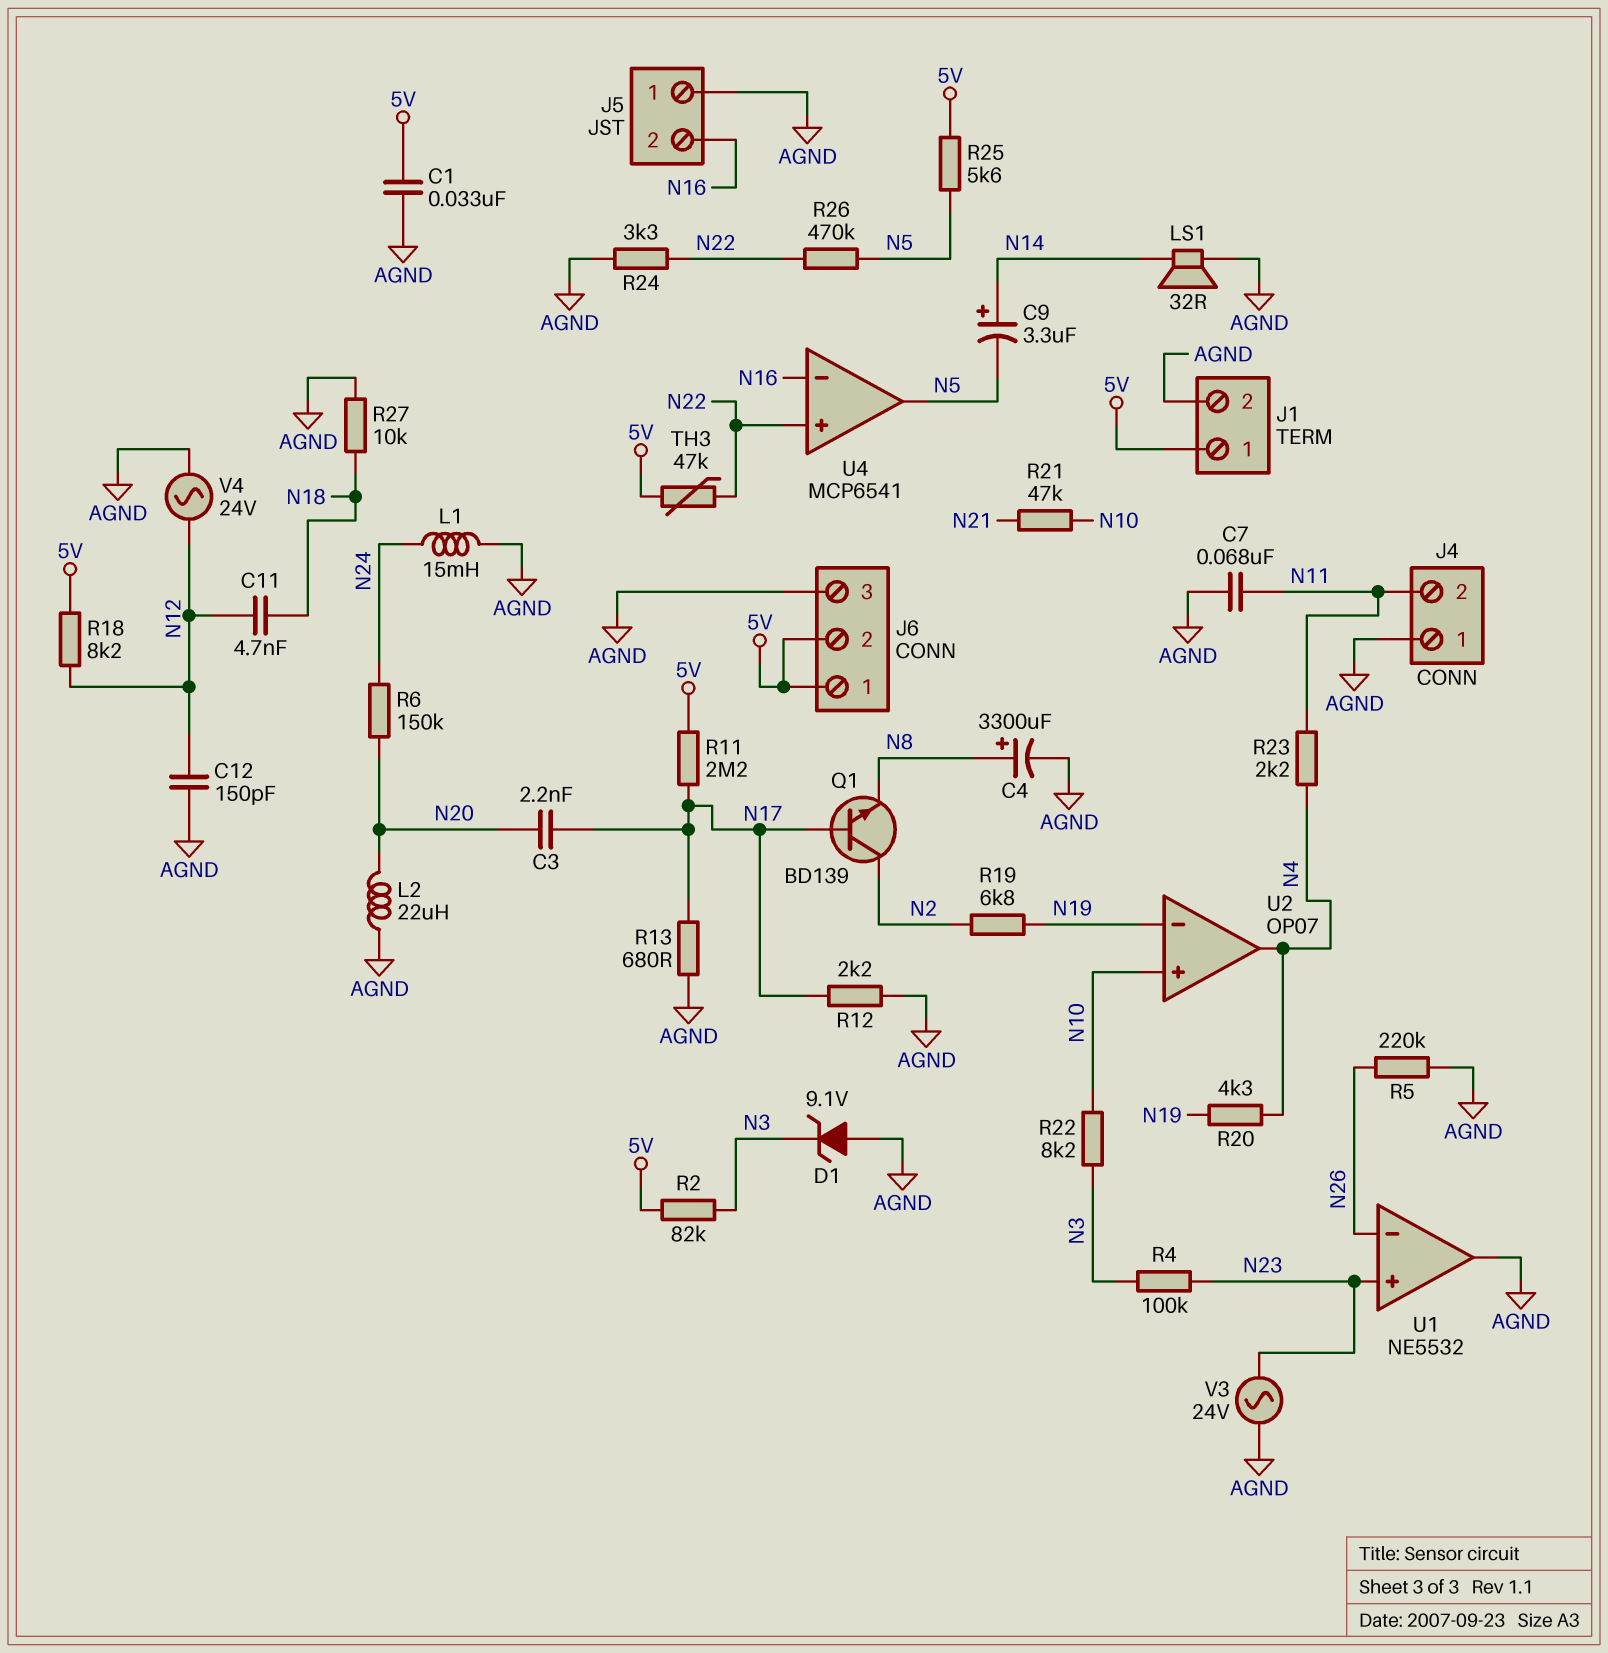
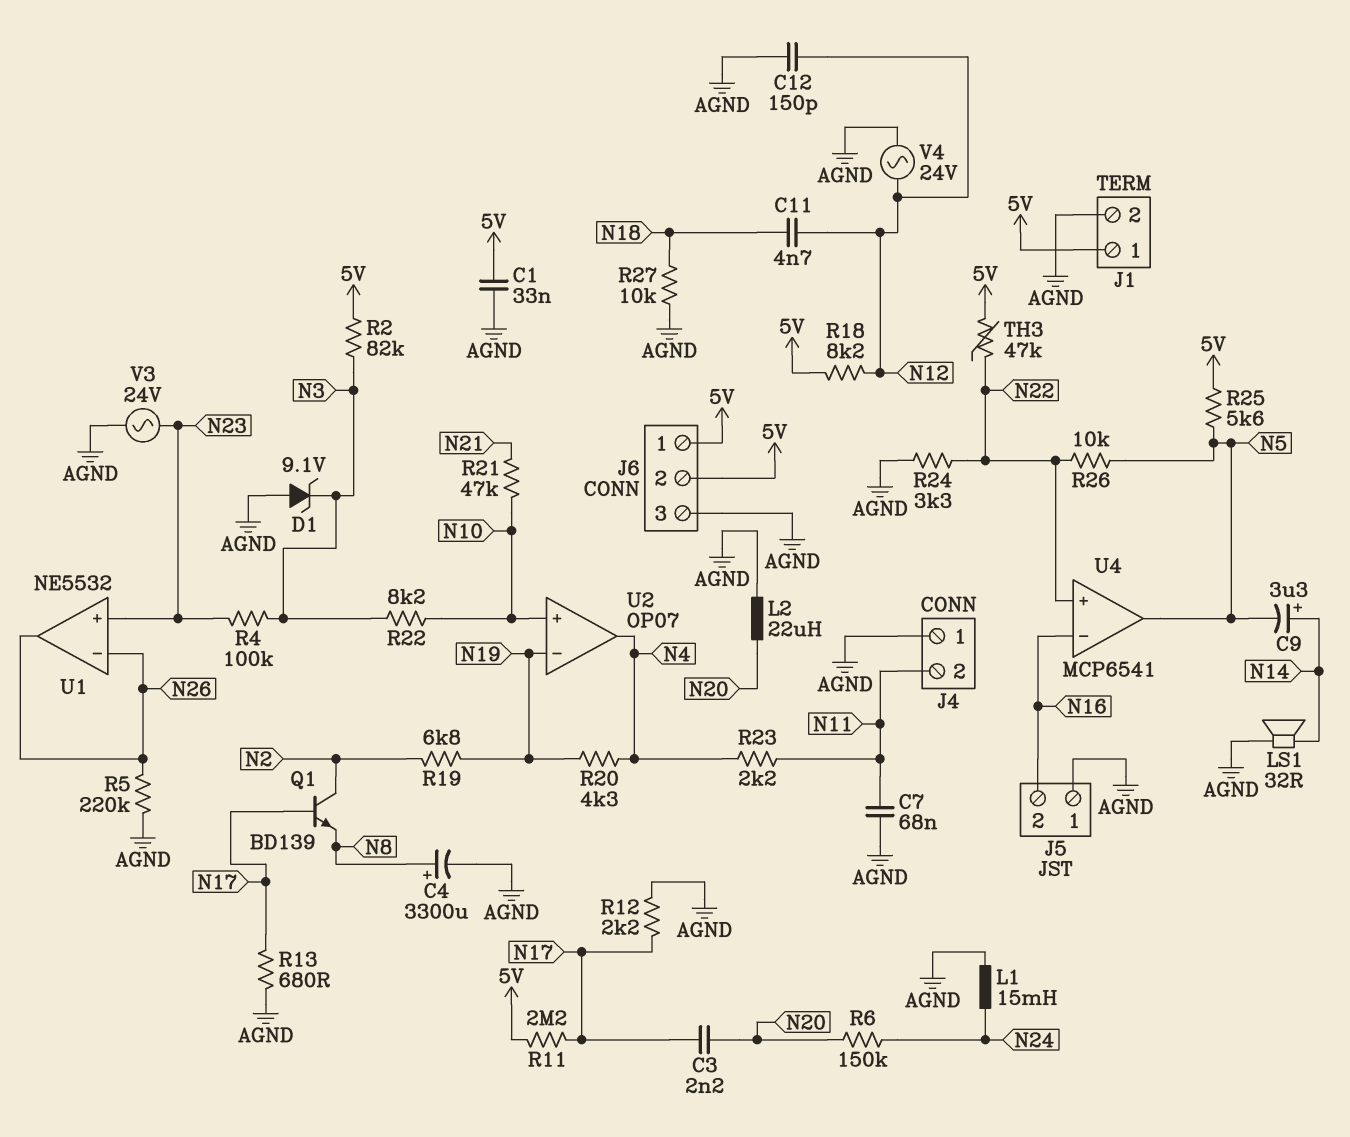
R26: 470k (N5, N22) -> 10k (N5, N22)
U1 pin out: AGND -> N26

